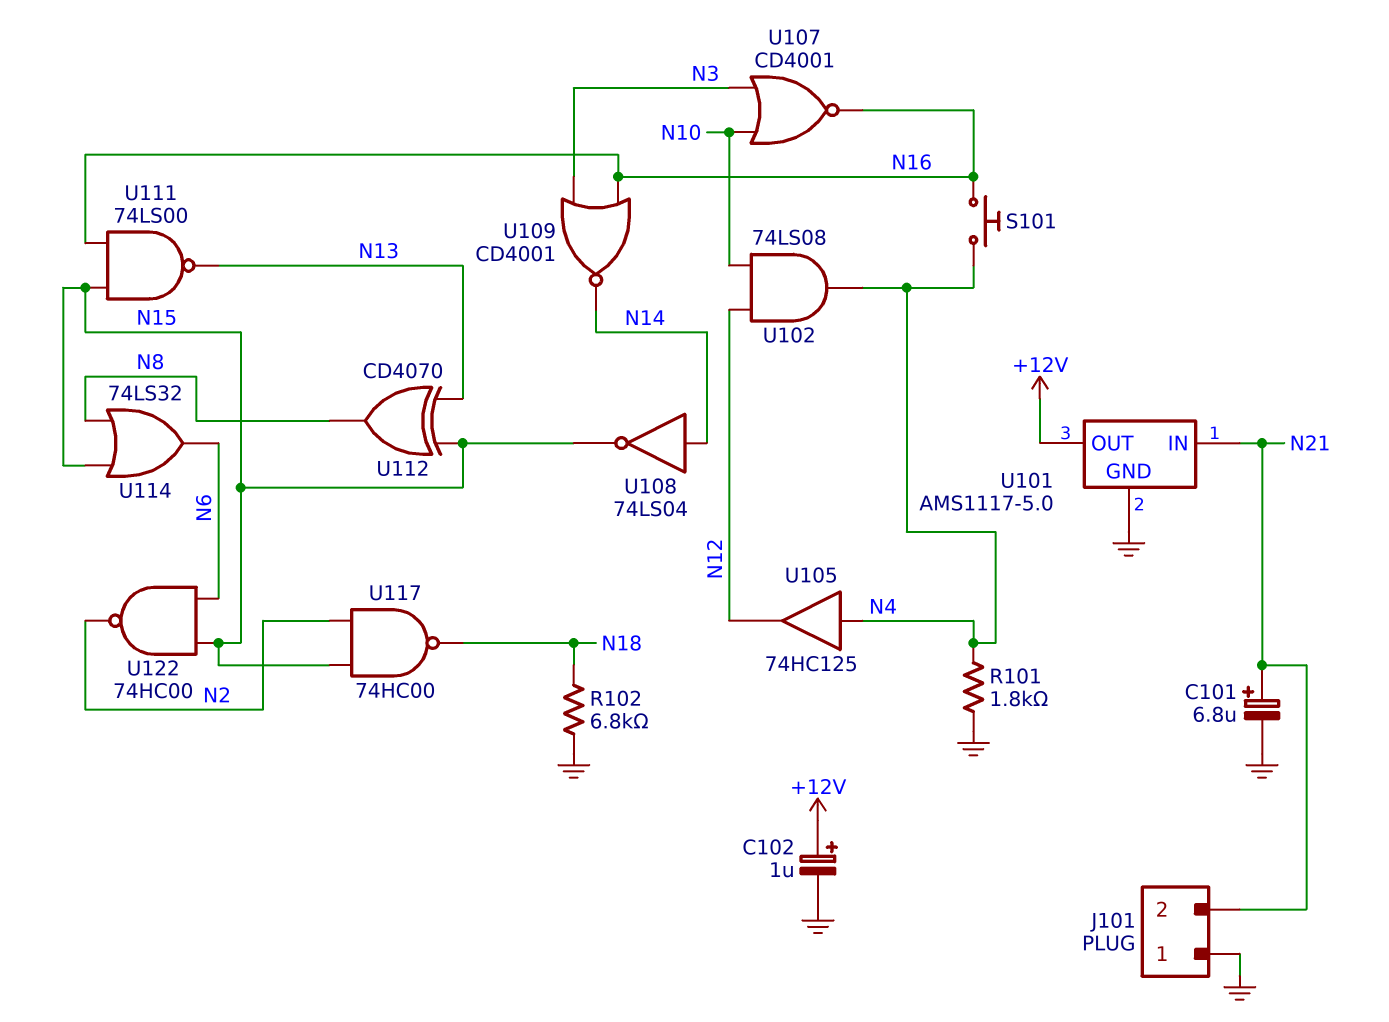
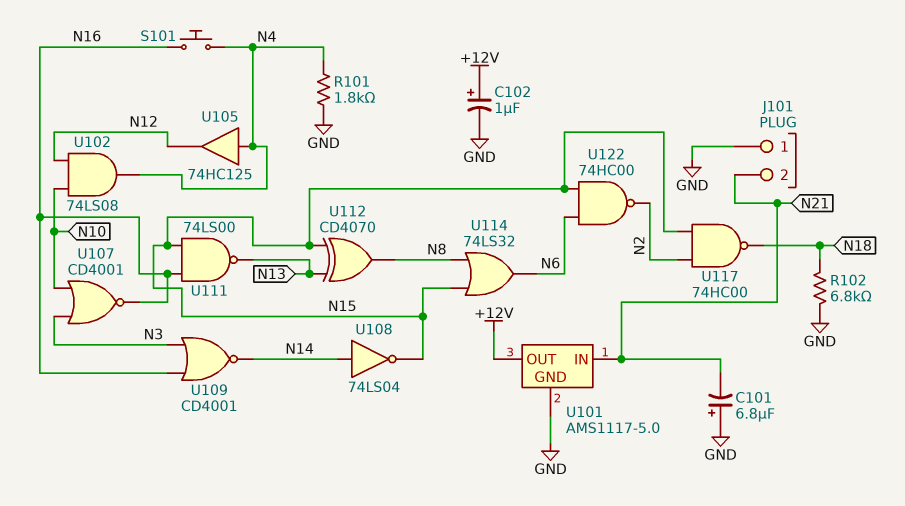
C101: 6.8uF (plus N21, minus GND) -> 6.8uF (plus GND, minus N21)

